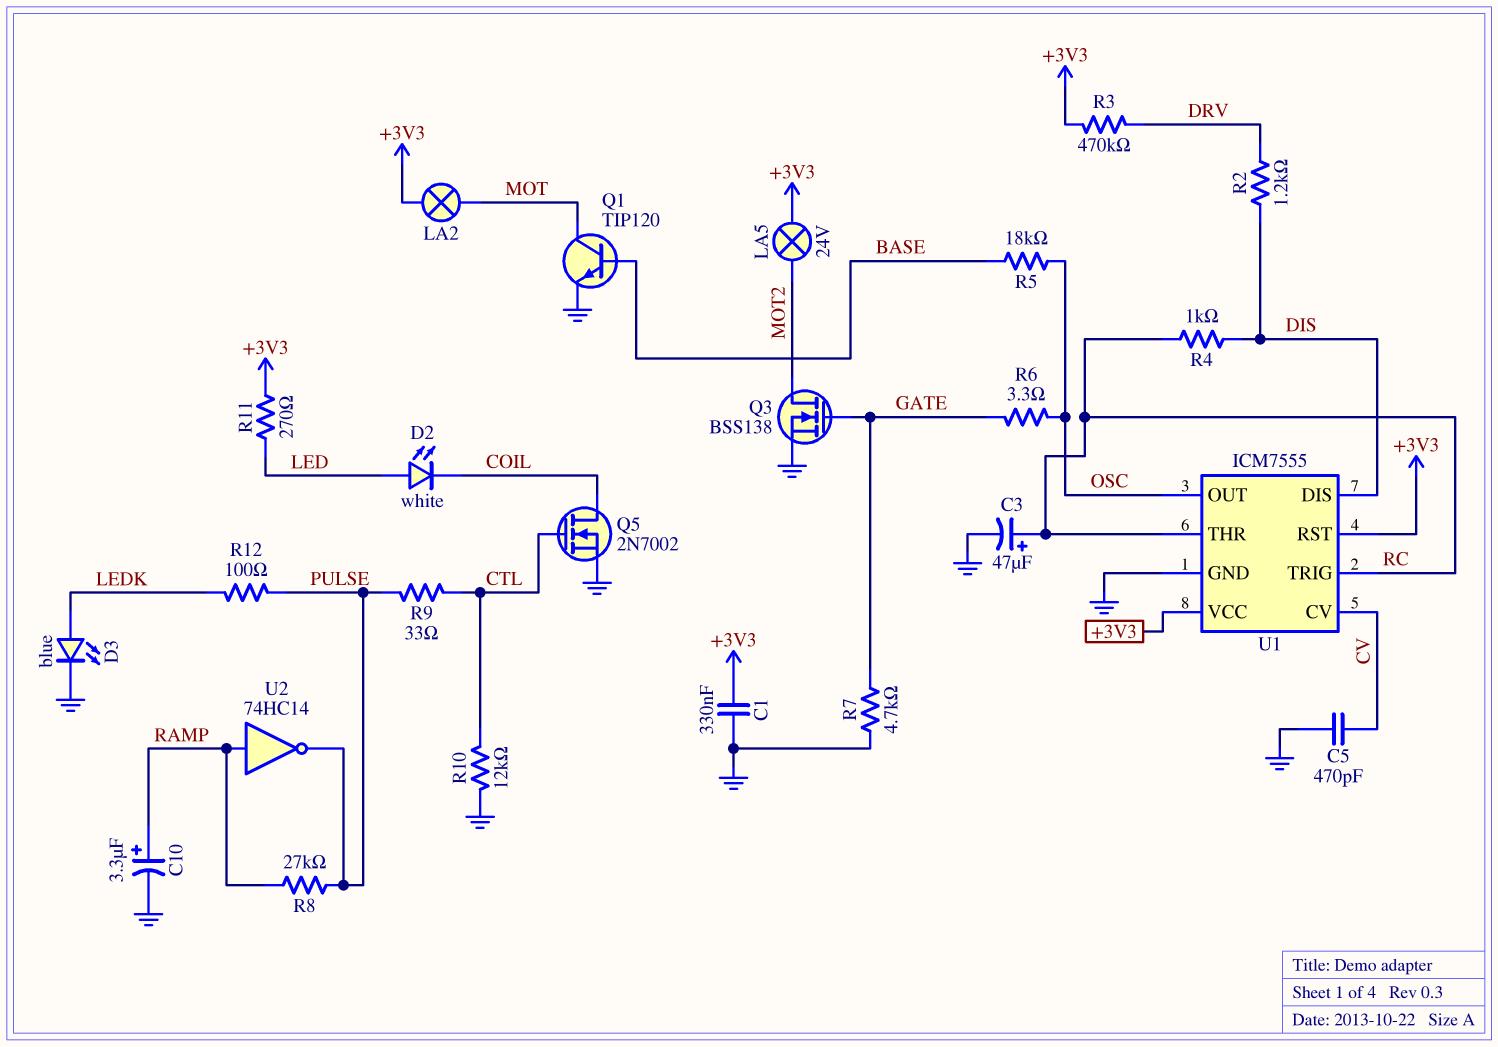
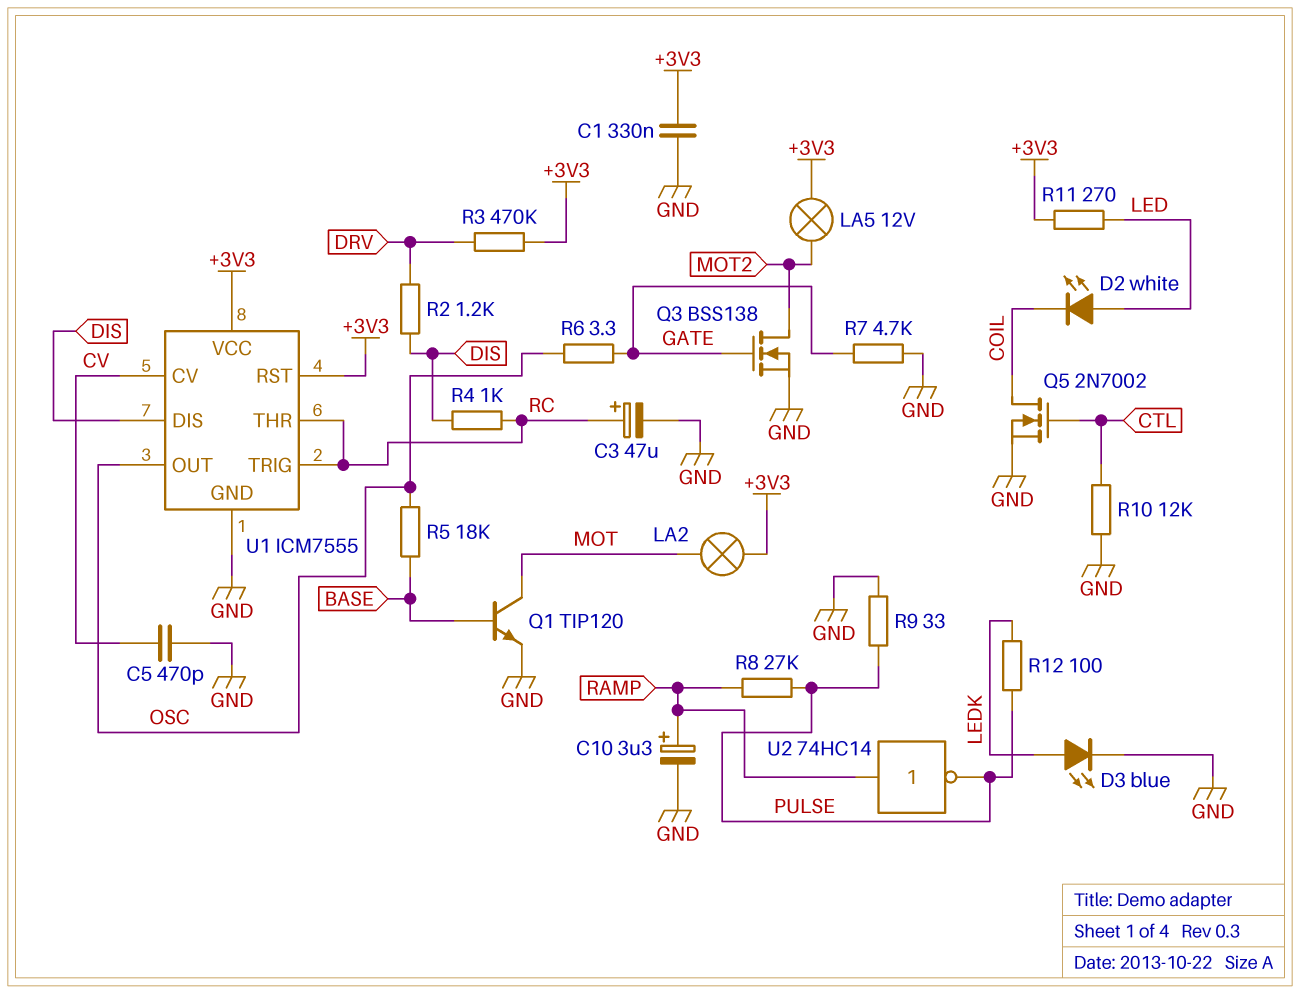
LA5: lamp 24V (+3V3, MOT2) -> lamp 12V (+3V3, MOT2)
R9: 33 (CTL, PULSE) -> 33 (GND, PULSE)

